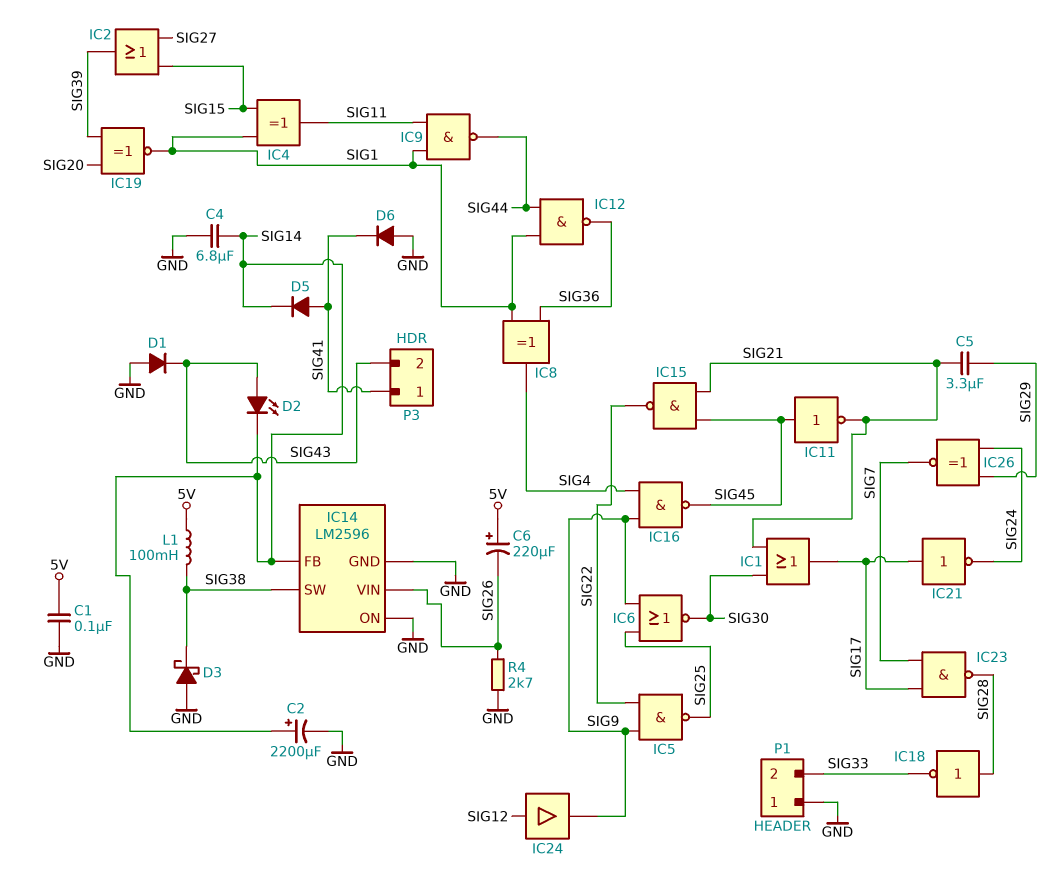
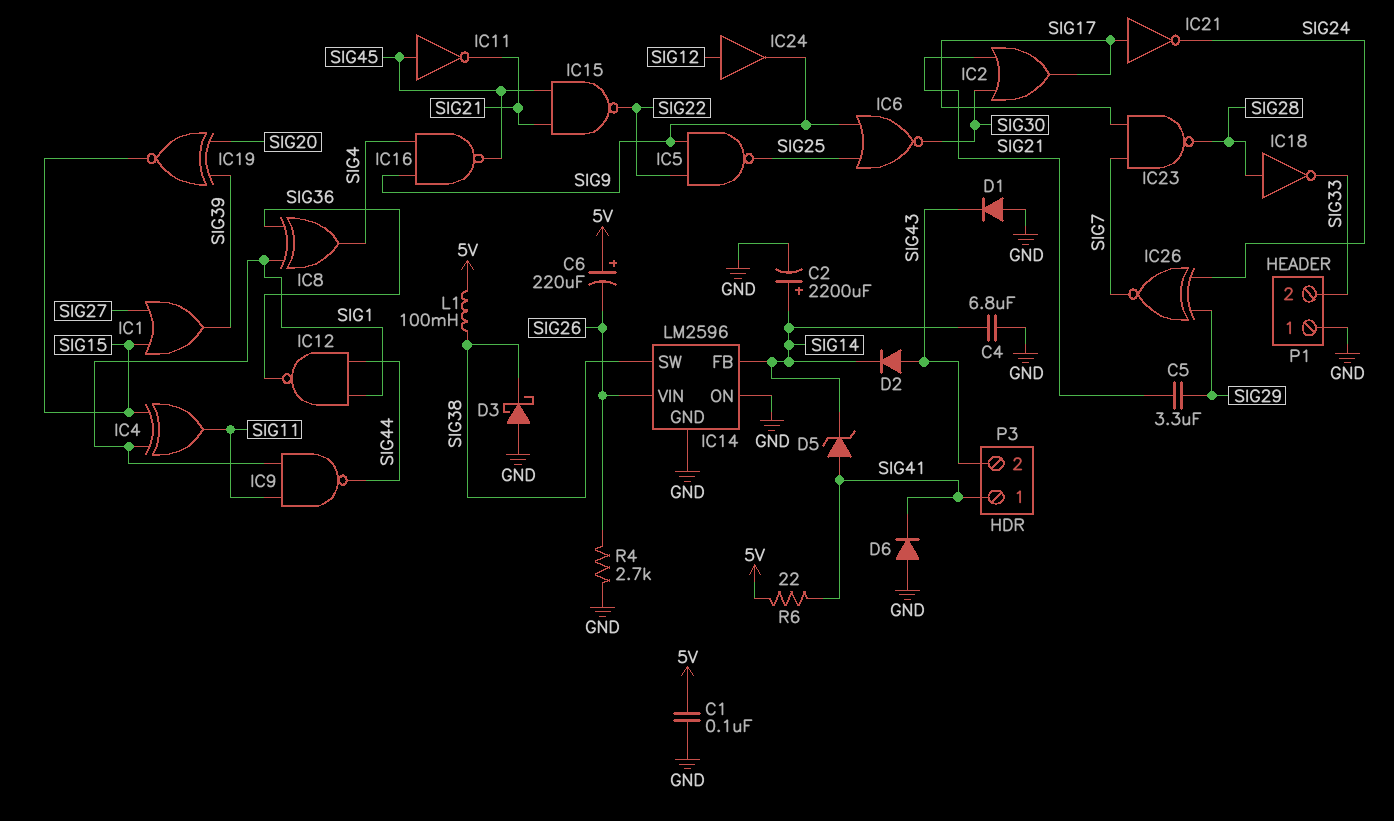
D2: LED (A SIG43, K SIG14) -> diode (A SIG43, K SIG14)
D5: diode (A SIG41, K SIG14) -> zener (A SIG41, K SIG14)
IC1: OR (in SIG21, in SIG30, out SIG17) -> OR (in SIG15, in SIG27, out SIG39)
IC2: OR (in SIG15, in SIG27, out SIG39) -> OR (in SIG21, in SIG30, out SIG17)
IC19: XNOR (in SIG20, in SIG39, out SIG1) -> XNOR (in SIG20, in SIG39, out SIG15)
R6: none -> 22 (5V, SIG41)

